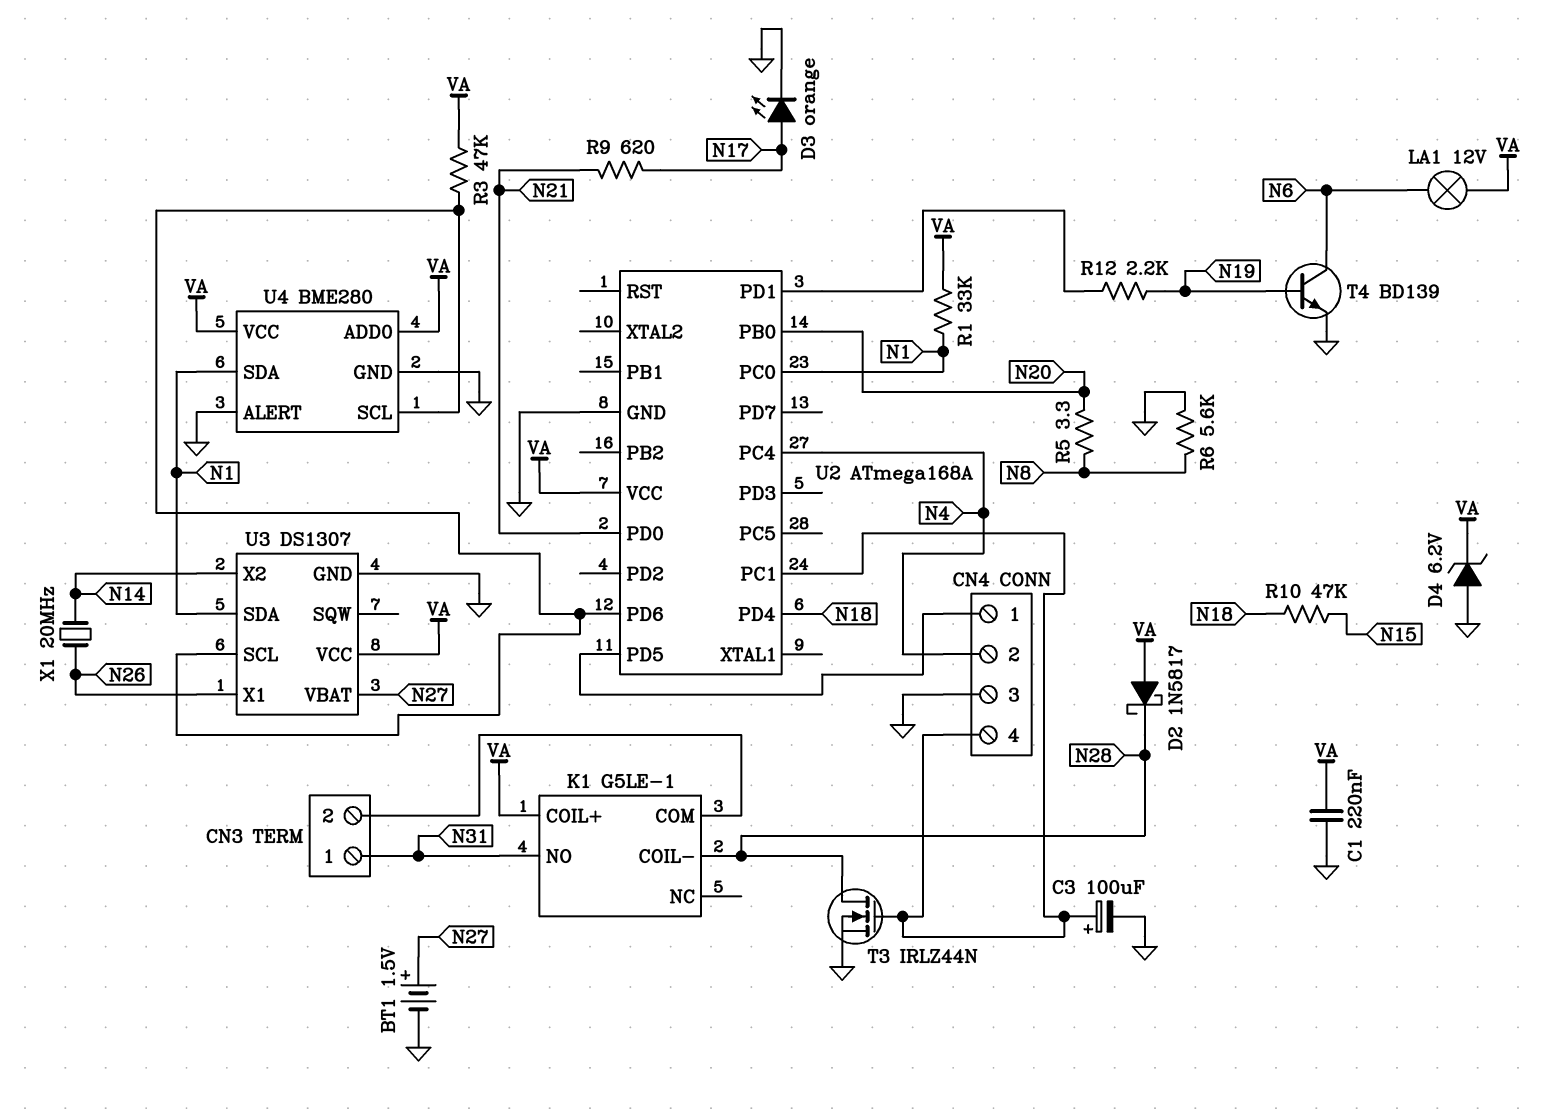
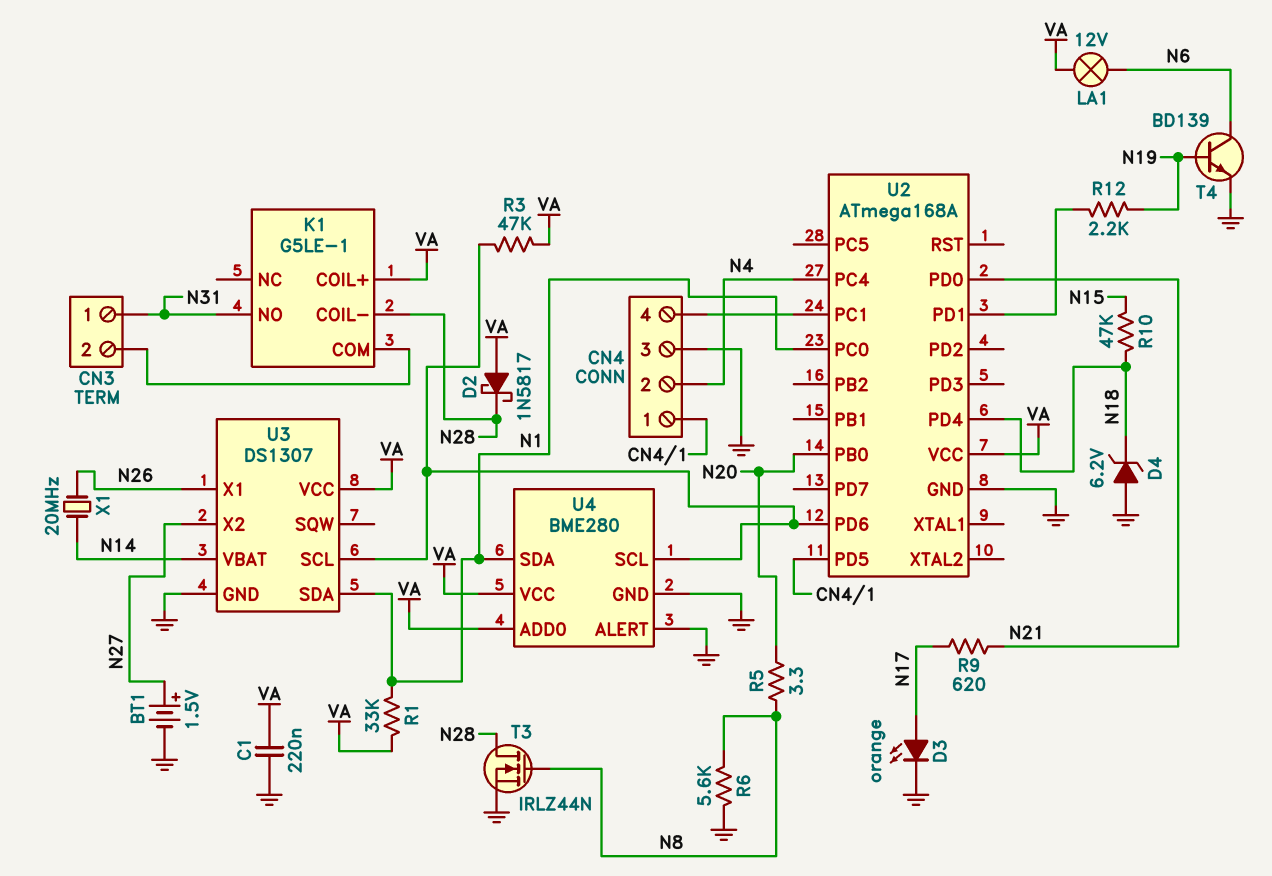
C3: 100uF (plus CN4/4, minus GND) -> none
D4: zener 6.2V (A GND, K VA) -> zener 6.2V (A GND, K N18)
T3: NMOS IRLZ44N (G CN4/4, D N28, S GND) -> NMOS IRLZ44N (G N8, D N28, S GND)
U3 pin VBAT: N27 -> N14
U3 pin X2: N14 -> N27

